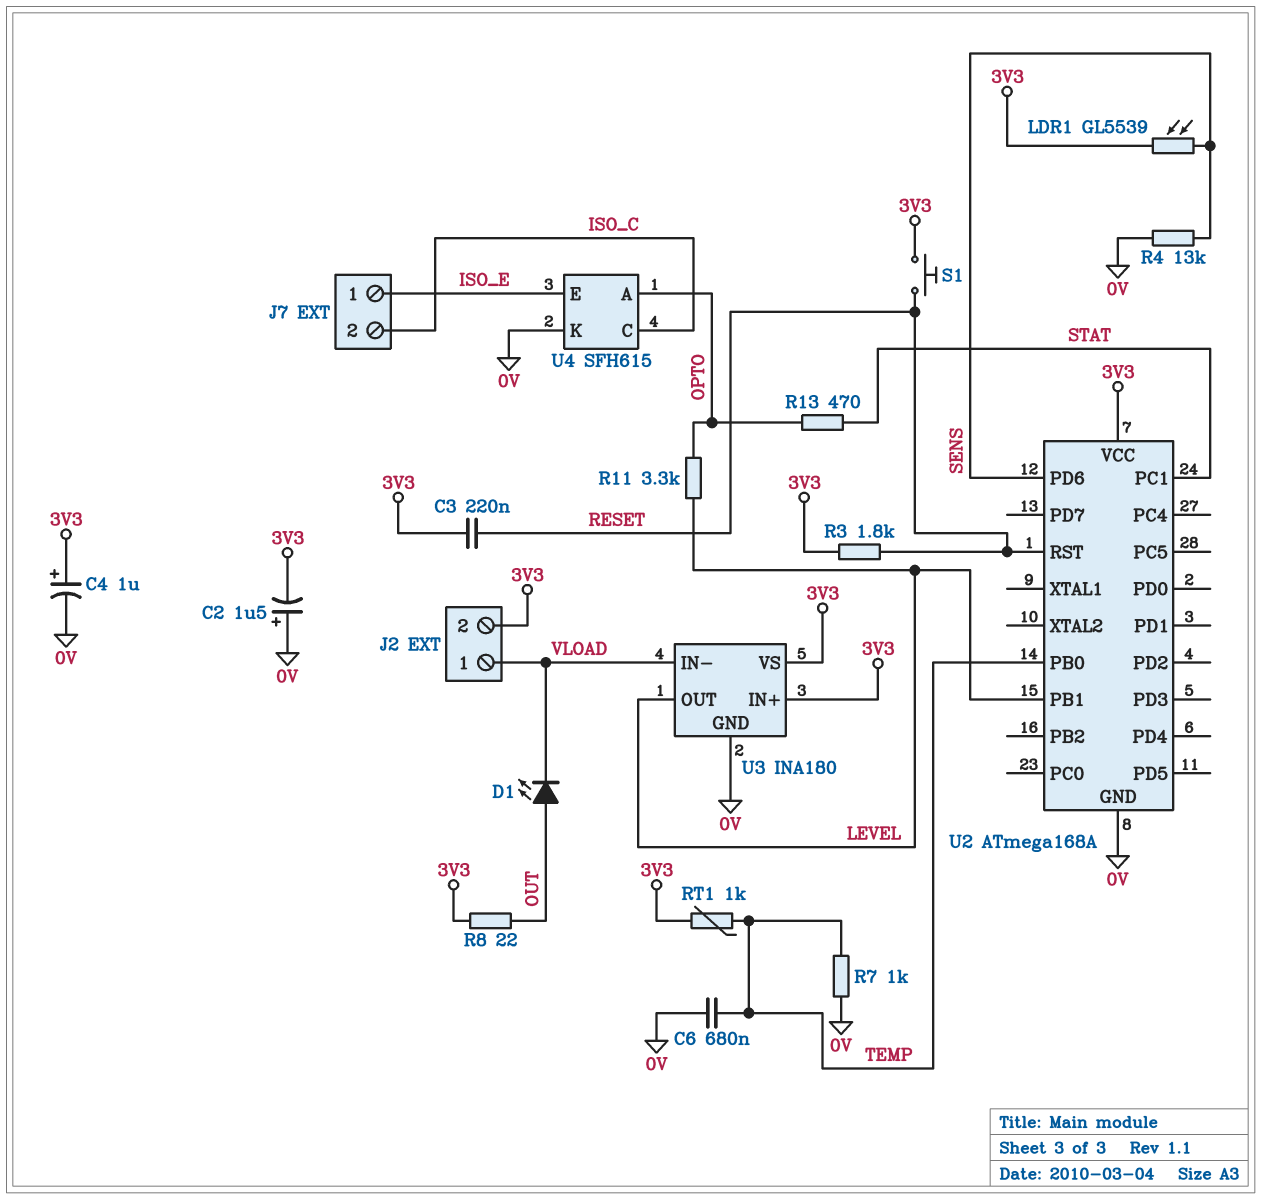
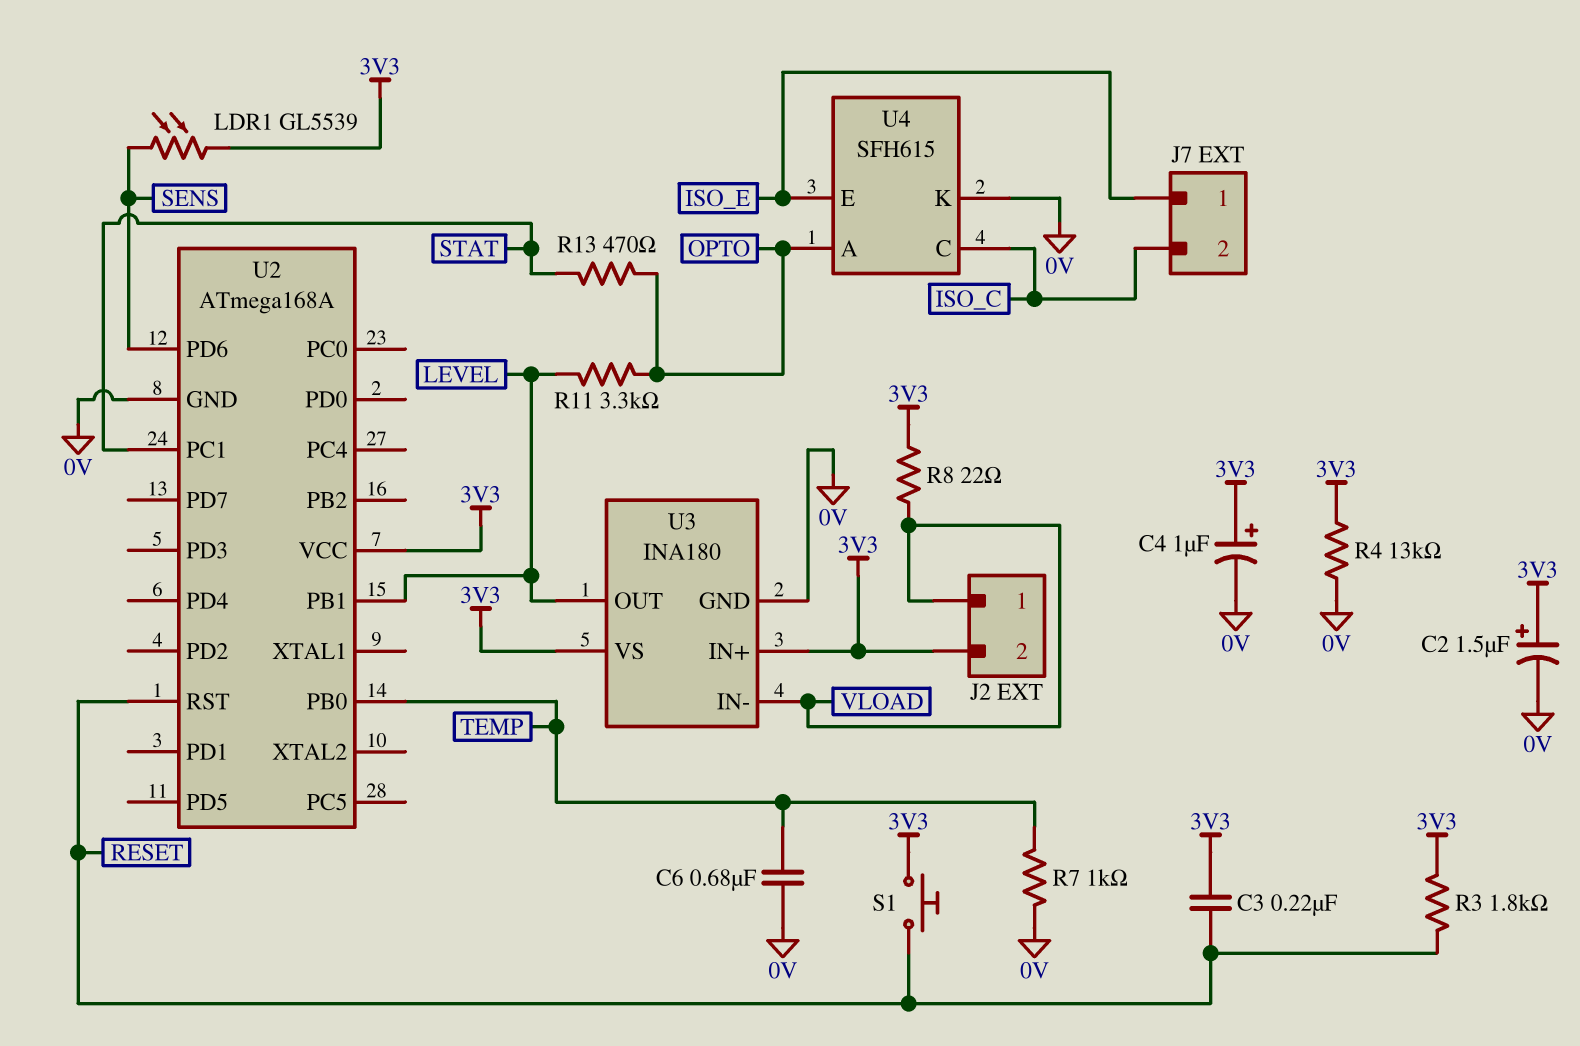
C2: 1.5uF (plus 0V, minus 3V3) -> 1.5uF (plus 3V3, minus 0V)
D1: LED (A OUT, K VLOAD) -> none
R4: 13k (0V, SENS) -> 13k (0V, 3V3)
R8: 22 (3V3, OUT) -> 22 (3V3, VLOAD)
RT1: 1k (3V3, TEMP) -> none

